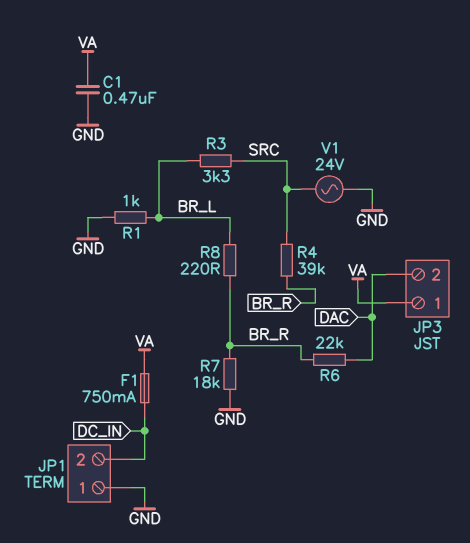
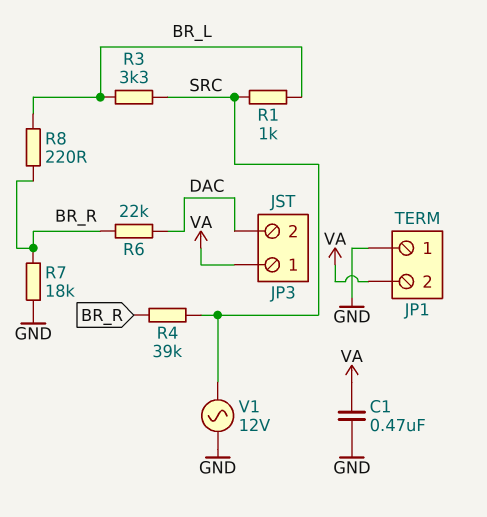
F1: 750mA (DC_IN, VA) -> none
JP1 pin 2: DC_IN -> VA
R1: 1k (BR_L, GND) -> 1k (BR_L, SRC)
V1: AC 24V (GND, SRC) -> AC 12V (GND, SRC)

